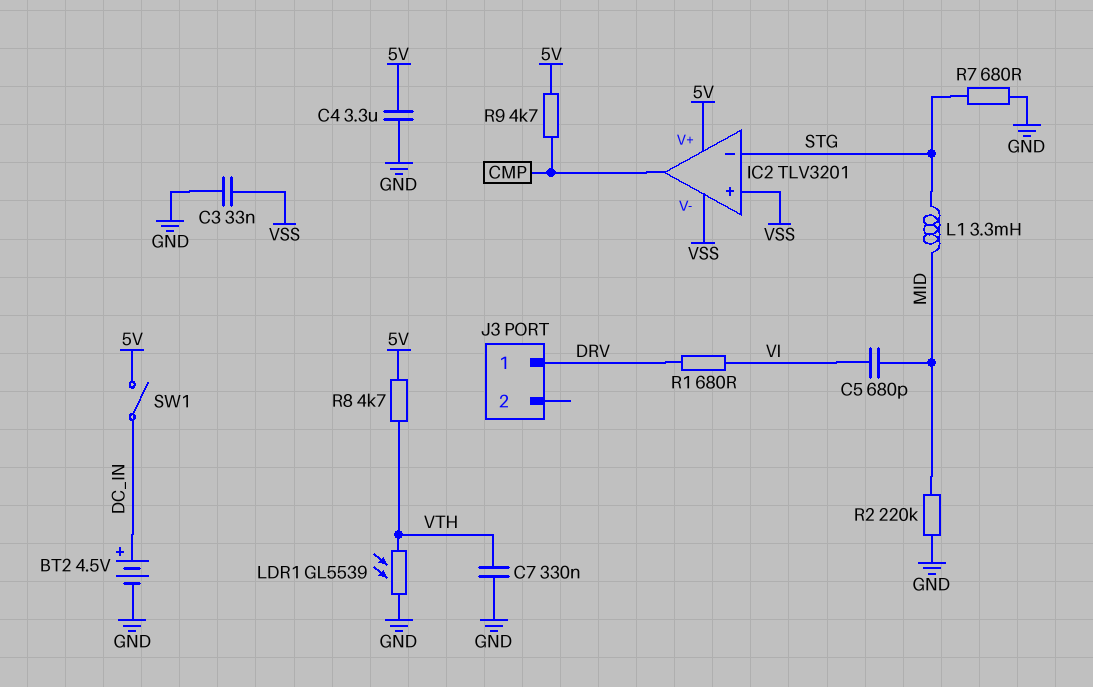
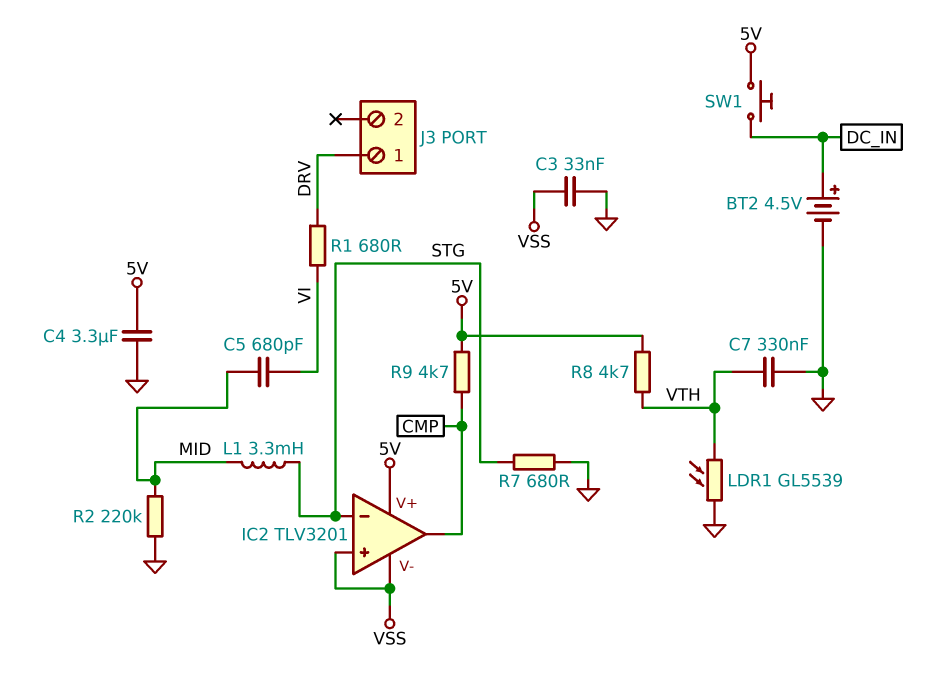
SW1: switch (5V, DC_IN) -> button (5V, DC_IN)

